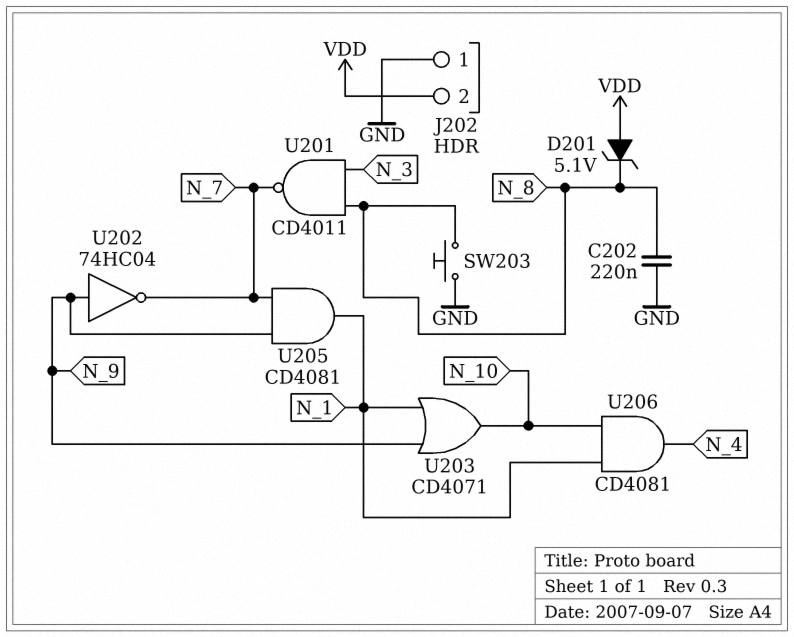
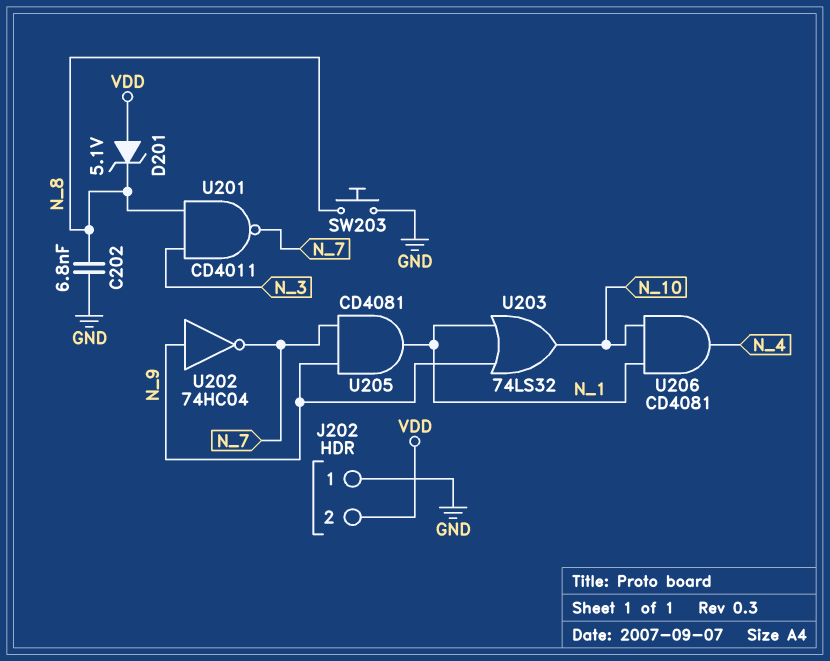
C202: 220nF (GND, N_8) -> 6.8nF (GND, N_8)
U203: OR CD4071 (in N_1, in N_9, out N_10) -> OR 74LS32 (in N_1, in N_9, out N_10)

